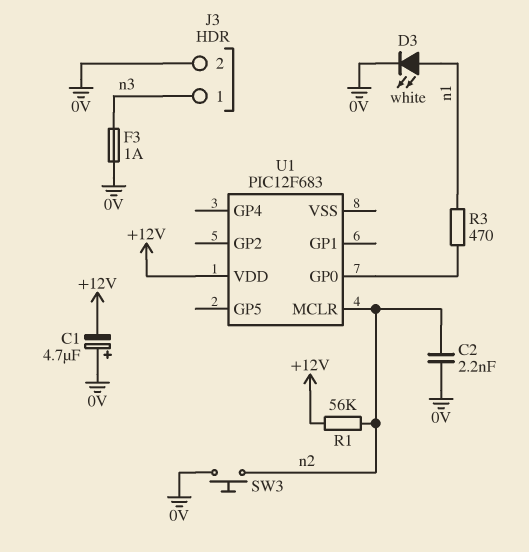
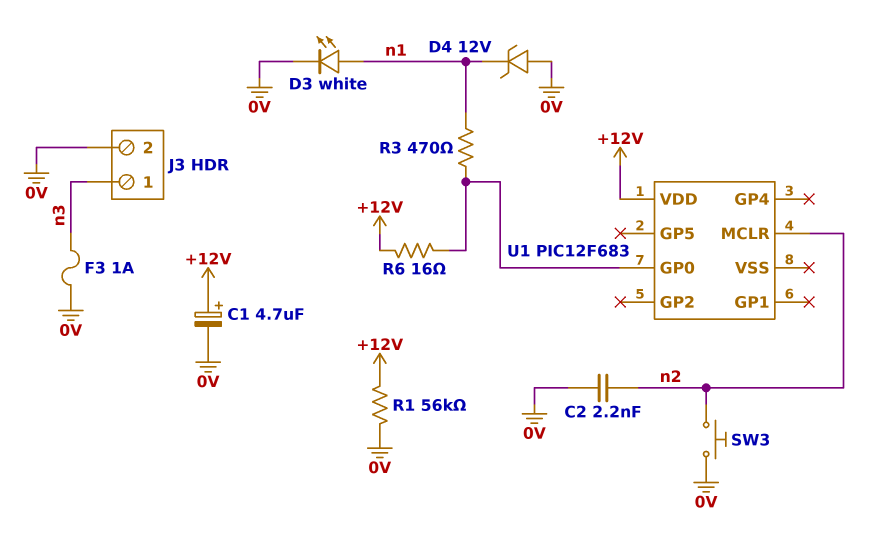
C1: 4.7uF (plus 0V, minus +12V) -> 4.7uF (plus +12V, minus 0V)
D4: none -> zener 12V (A 0V, K n1)
R1: 56k (+12V, n2) -> 56k (+12V, 0V)
R6: none -> 16 (+12V, U1/GP0)

